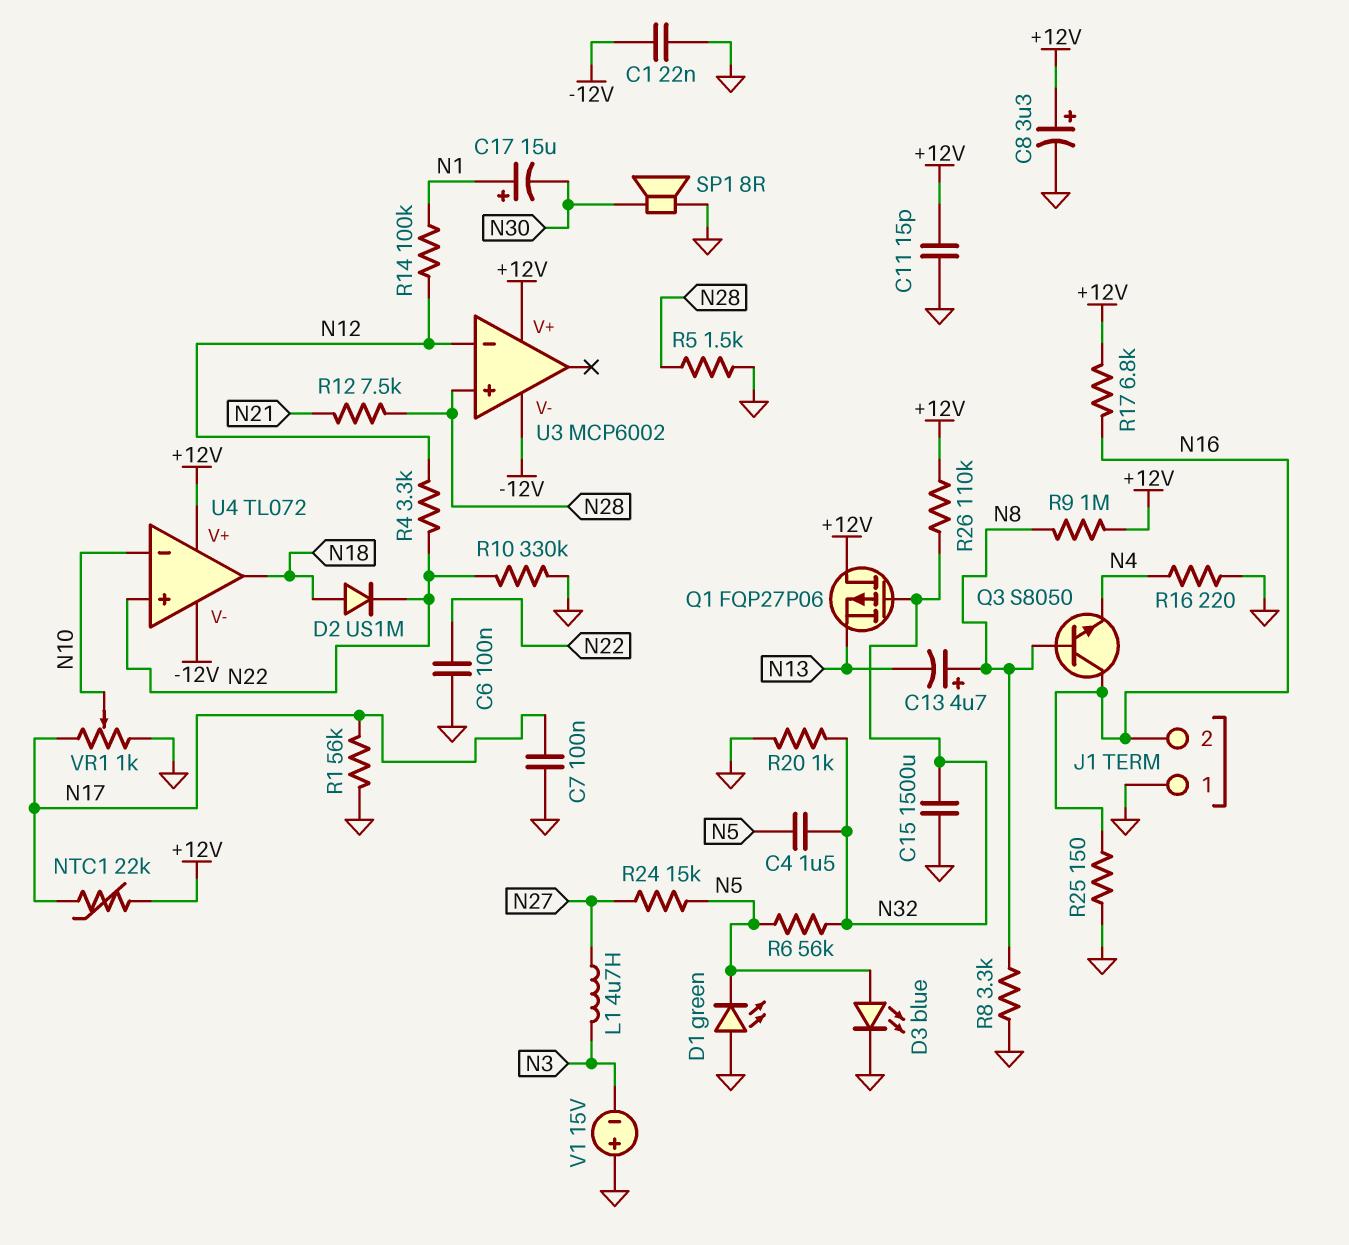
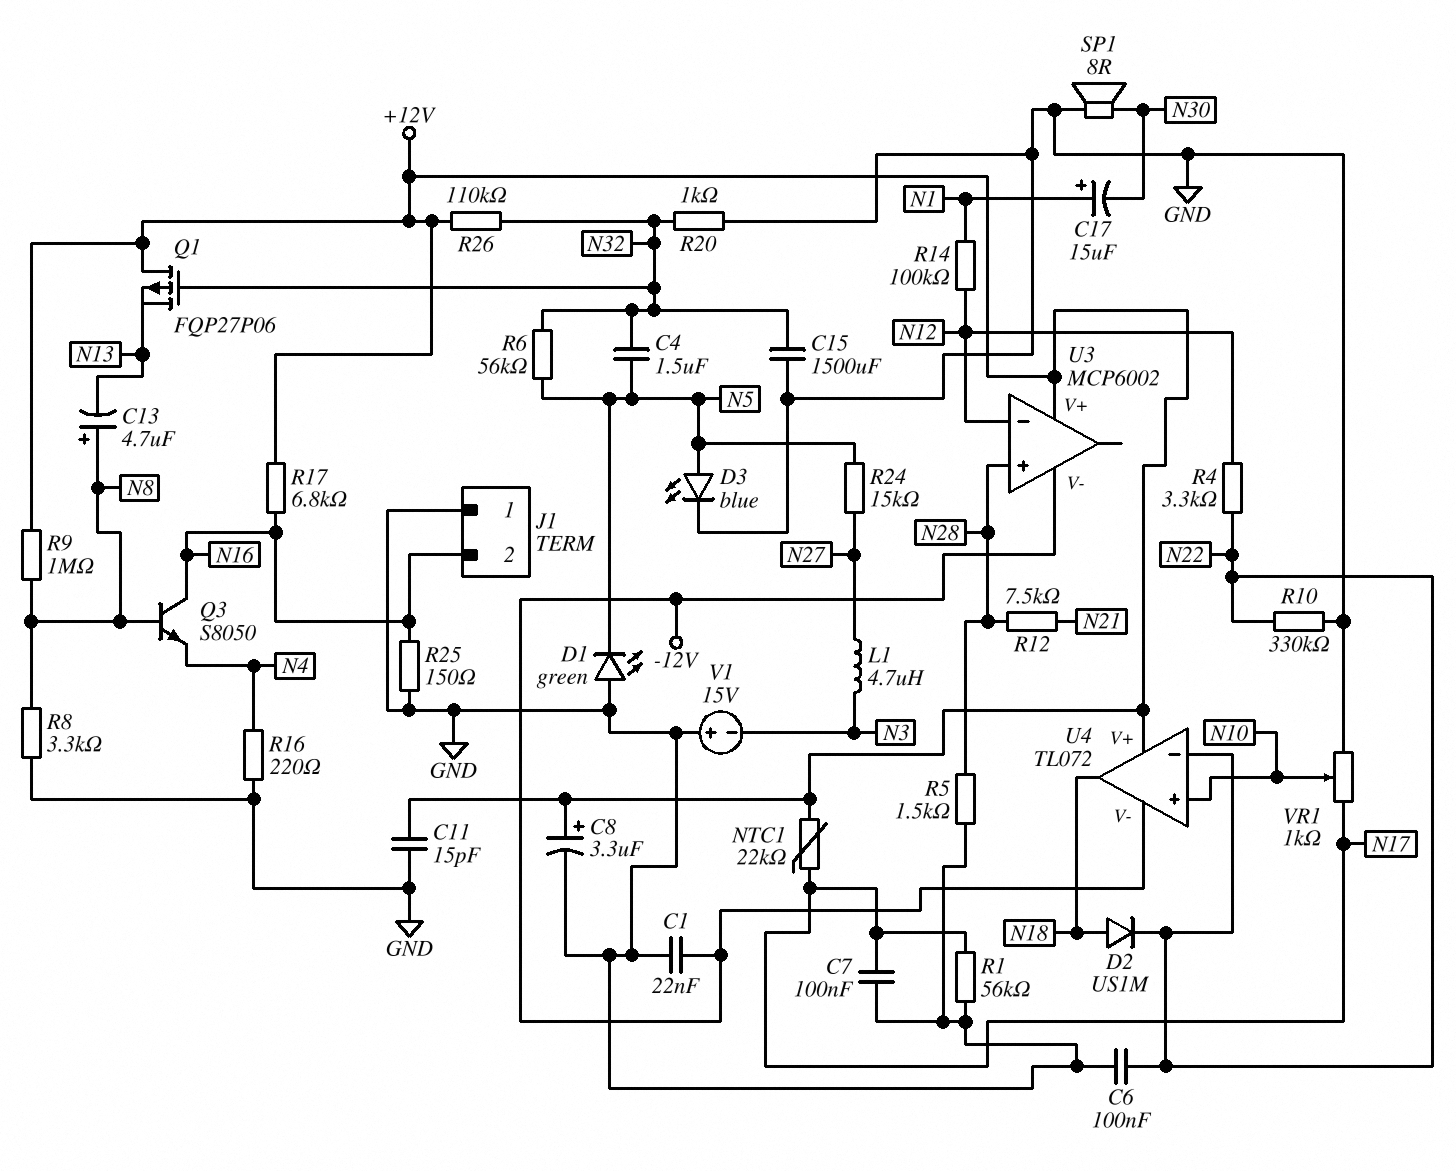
U4 pin in+: N22 -> N10
U4 pin in-: N10 -> N22

